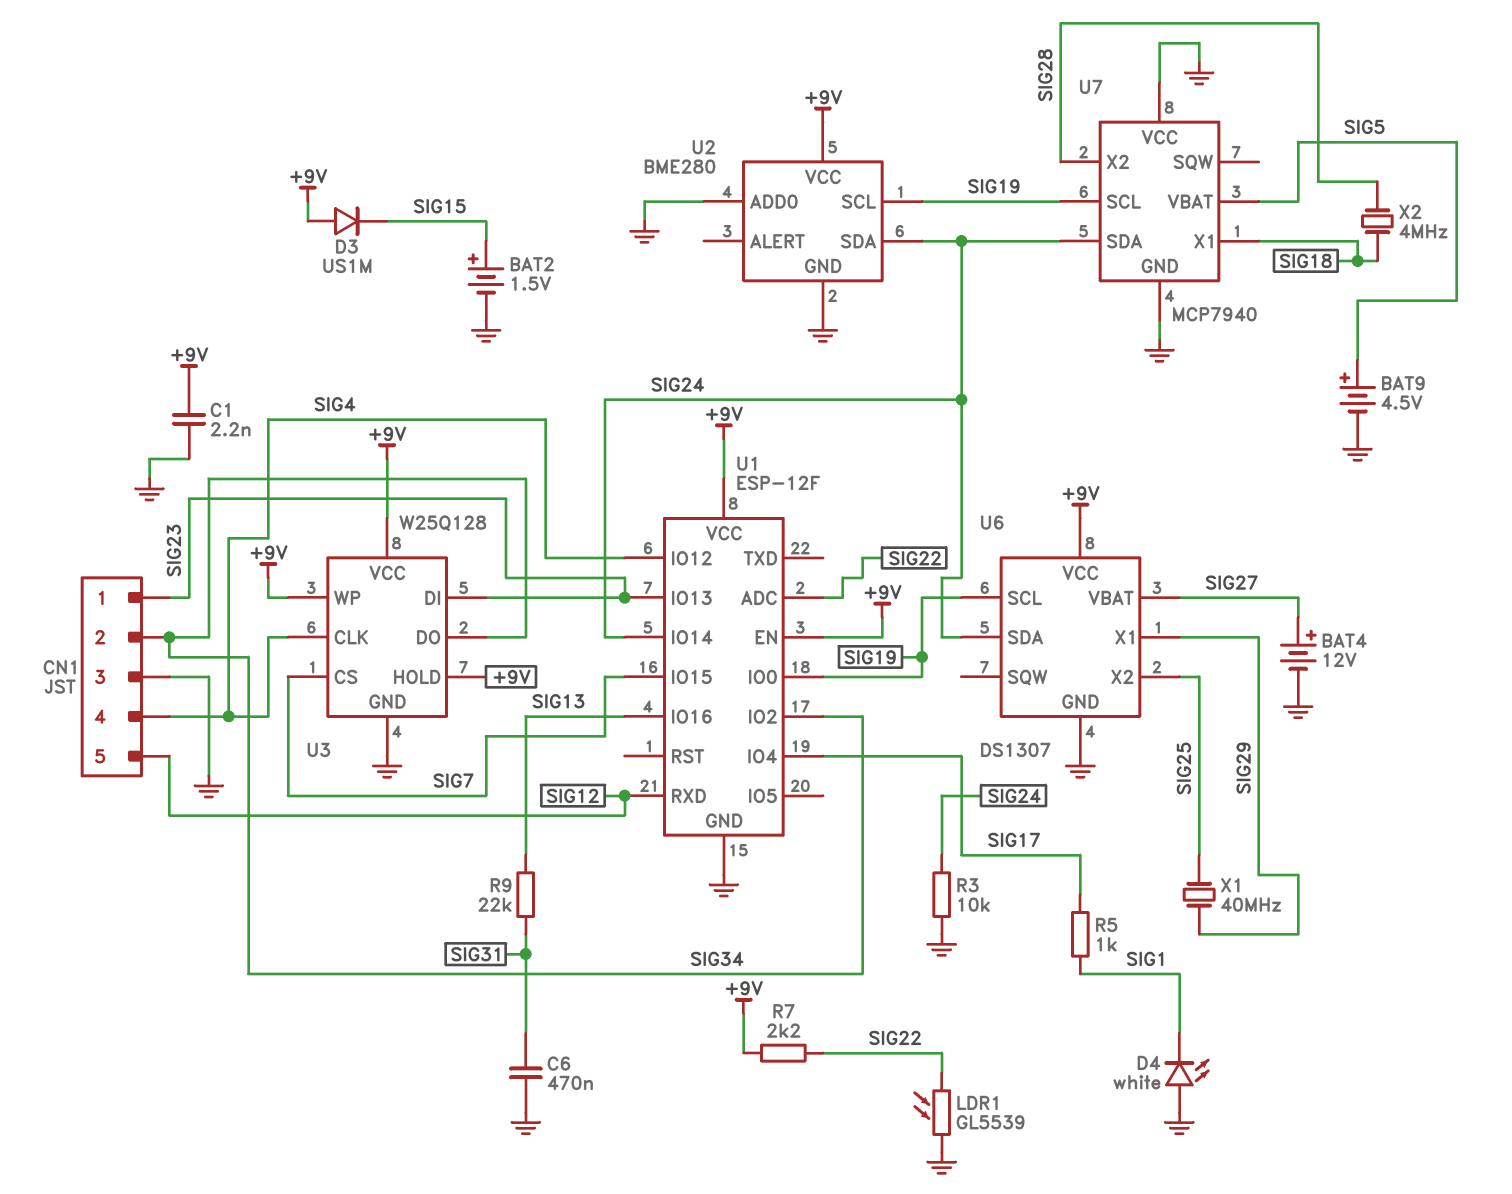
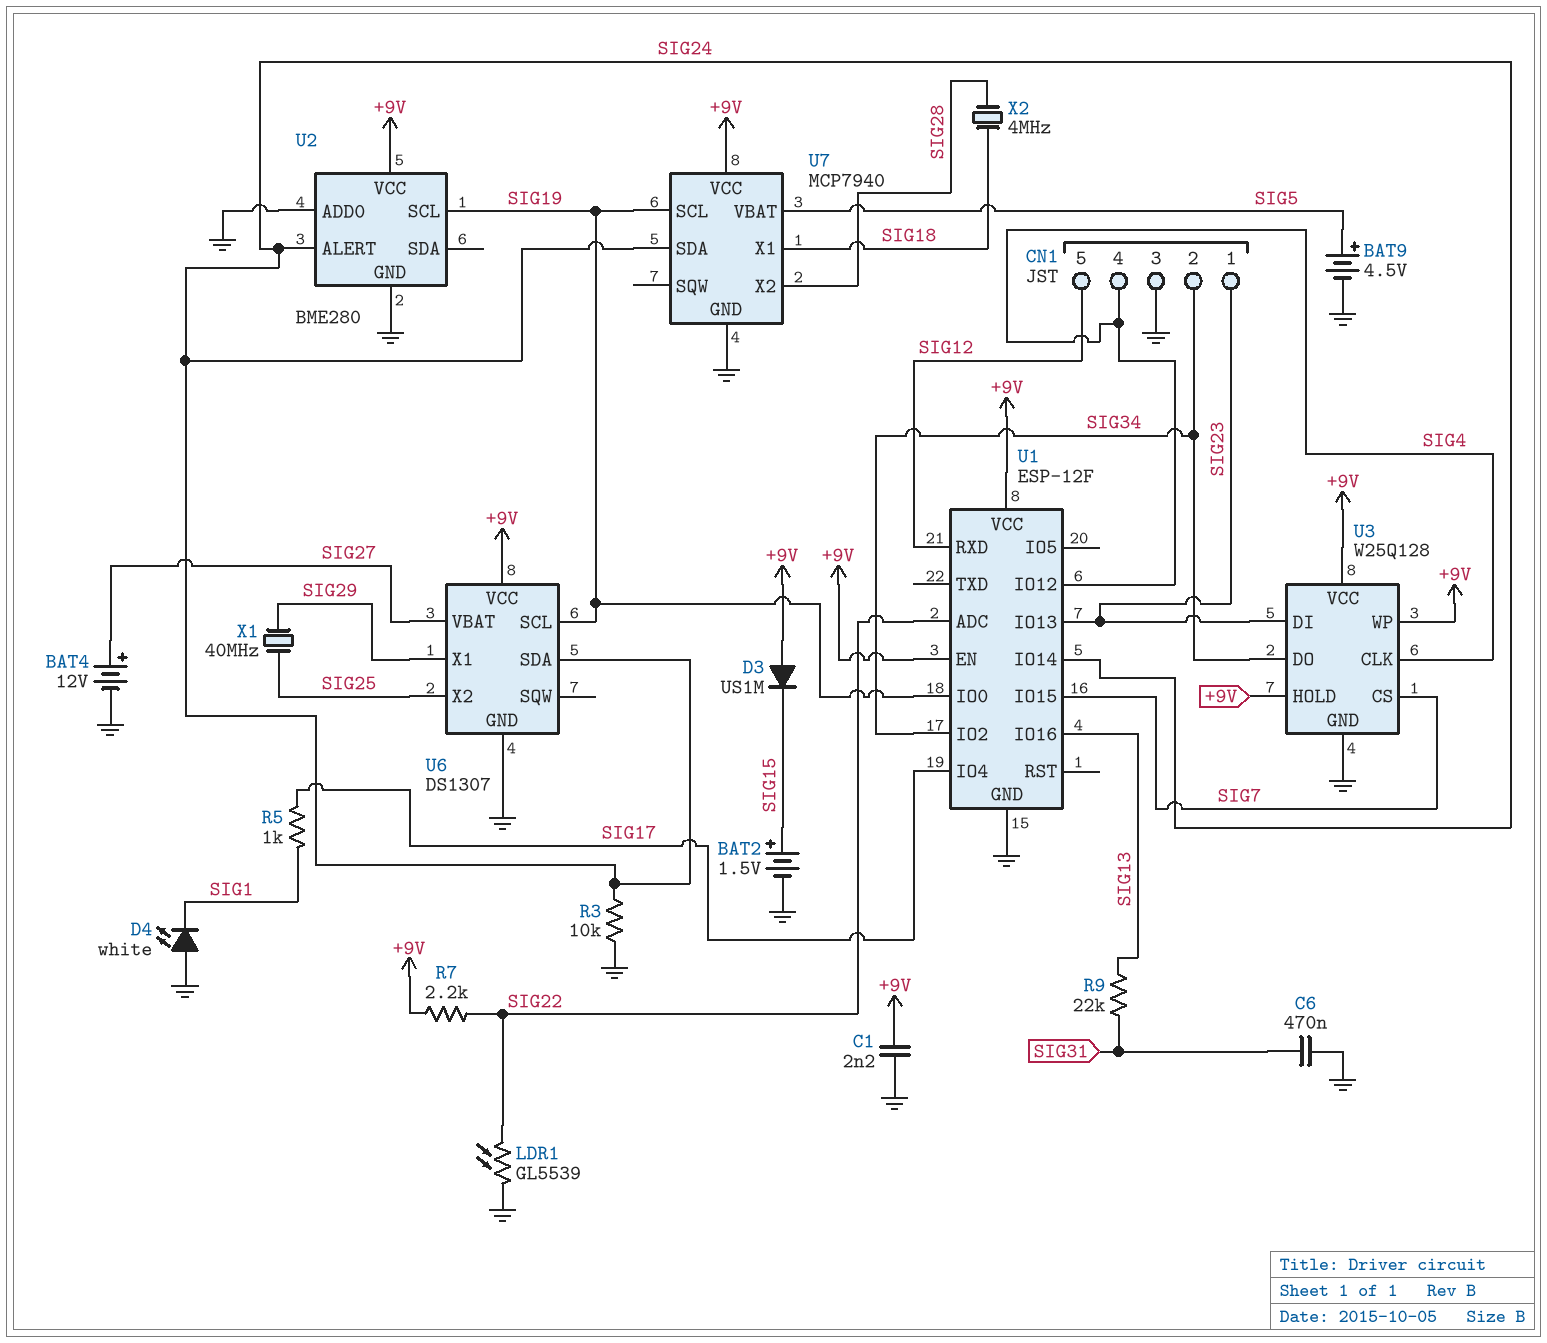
U2 pin ALERT: none -> SIG24
U2 pin SDA: SIG24 -> none
U7 pin VCC: GND -> +9V

